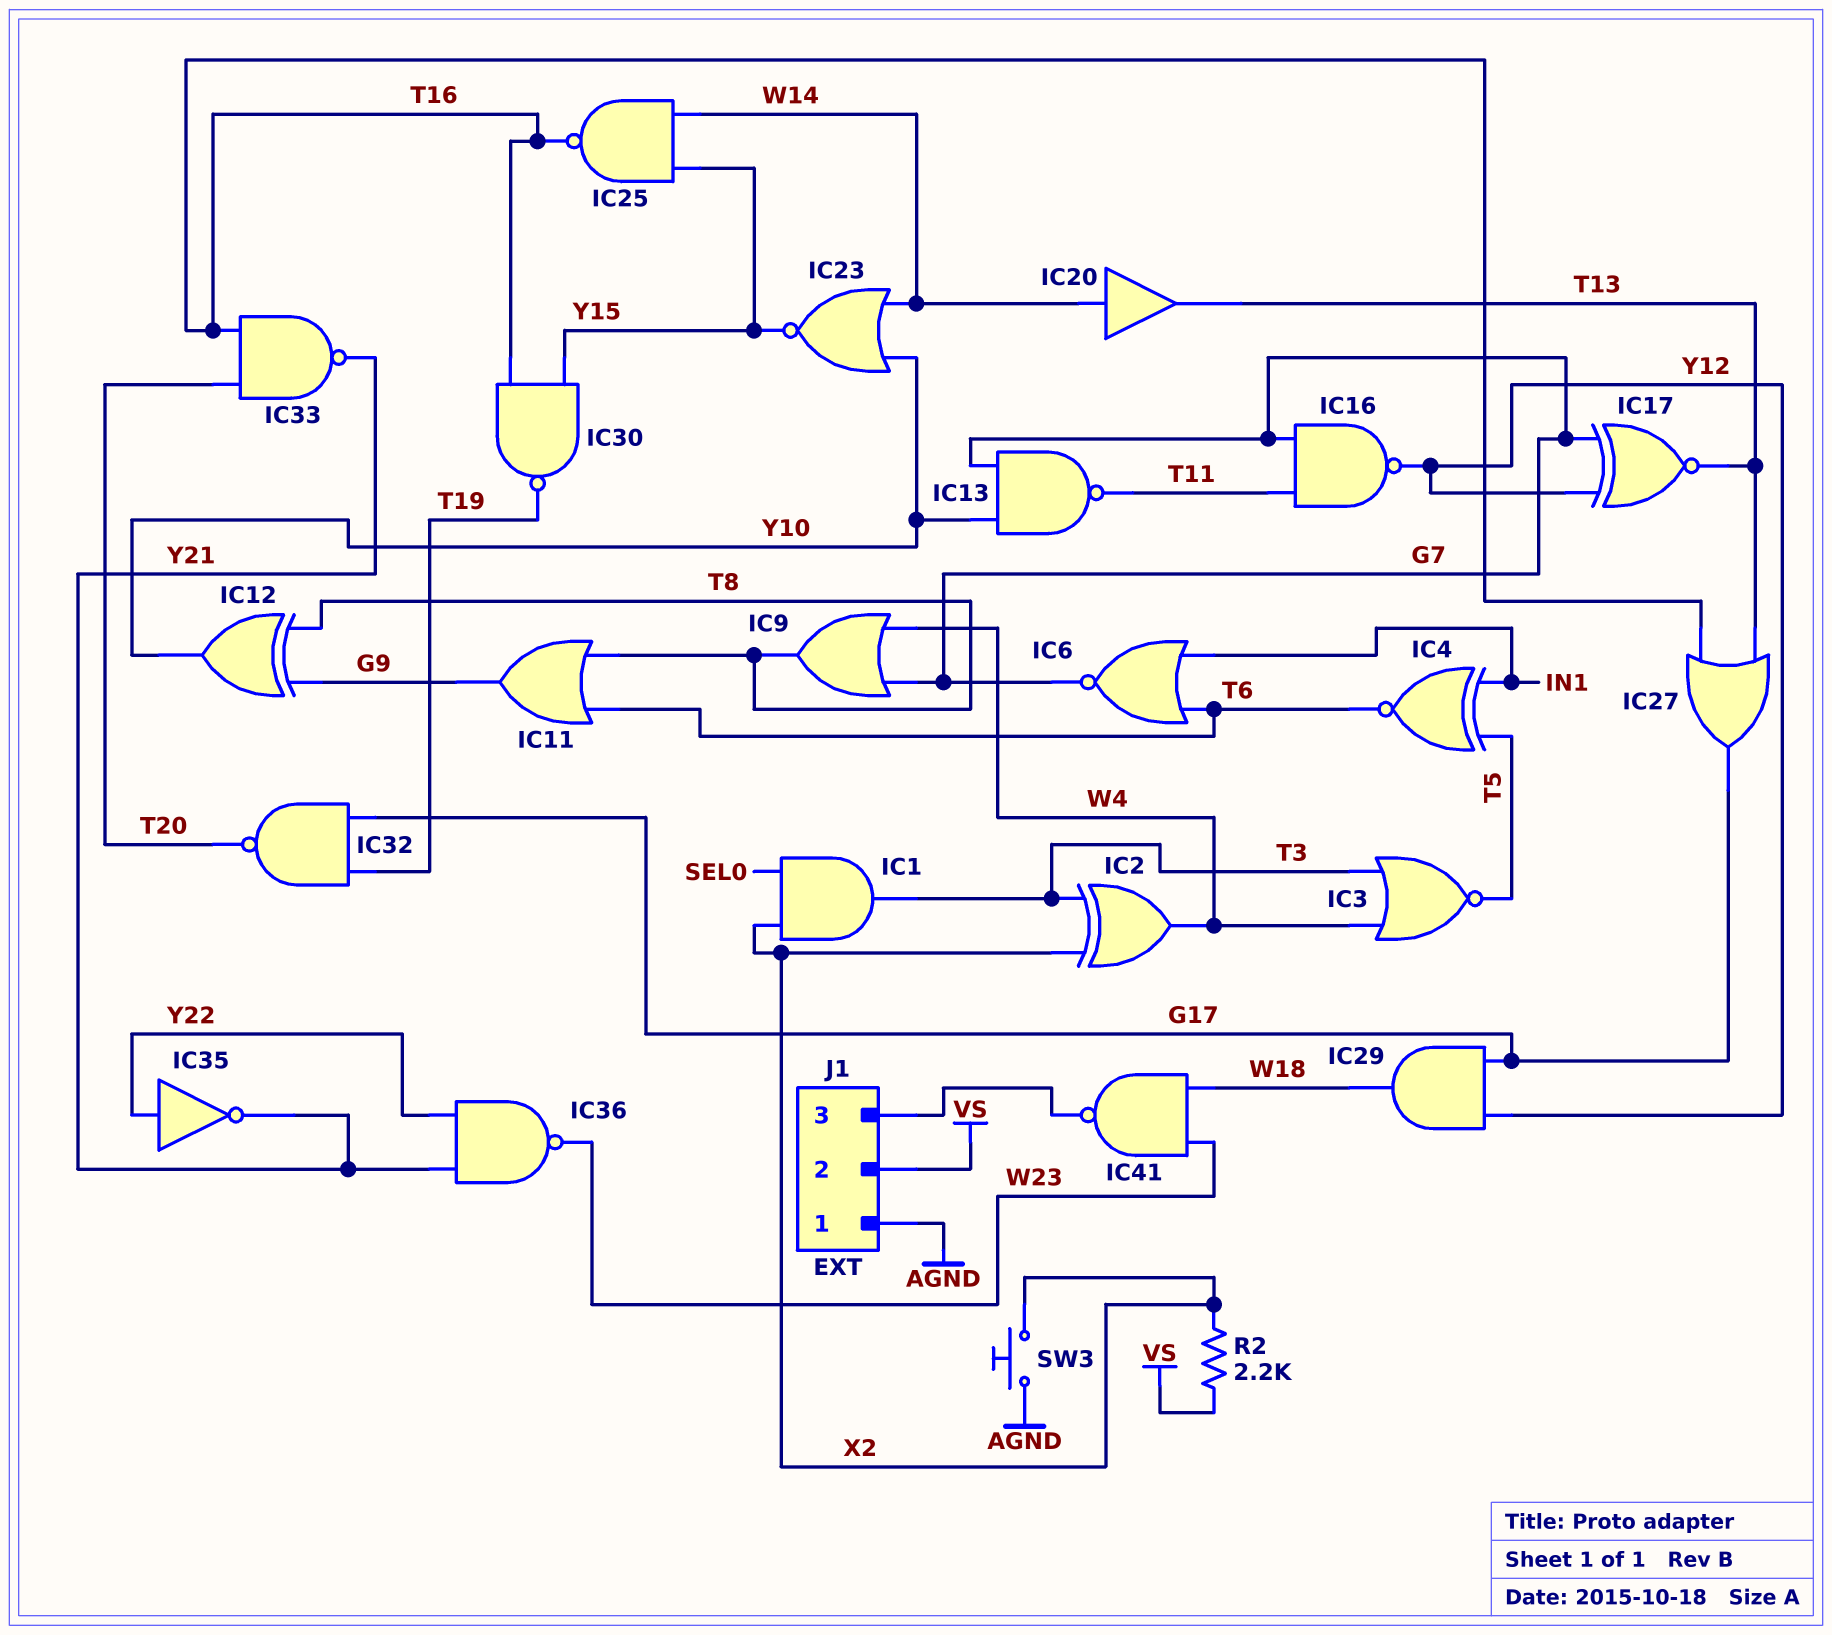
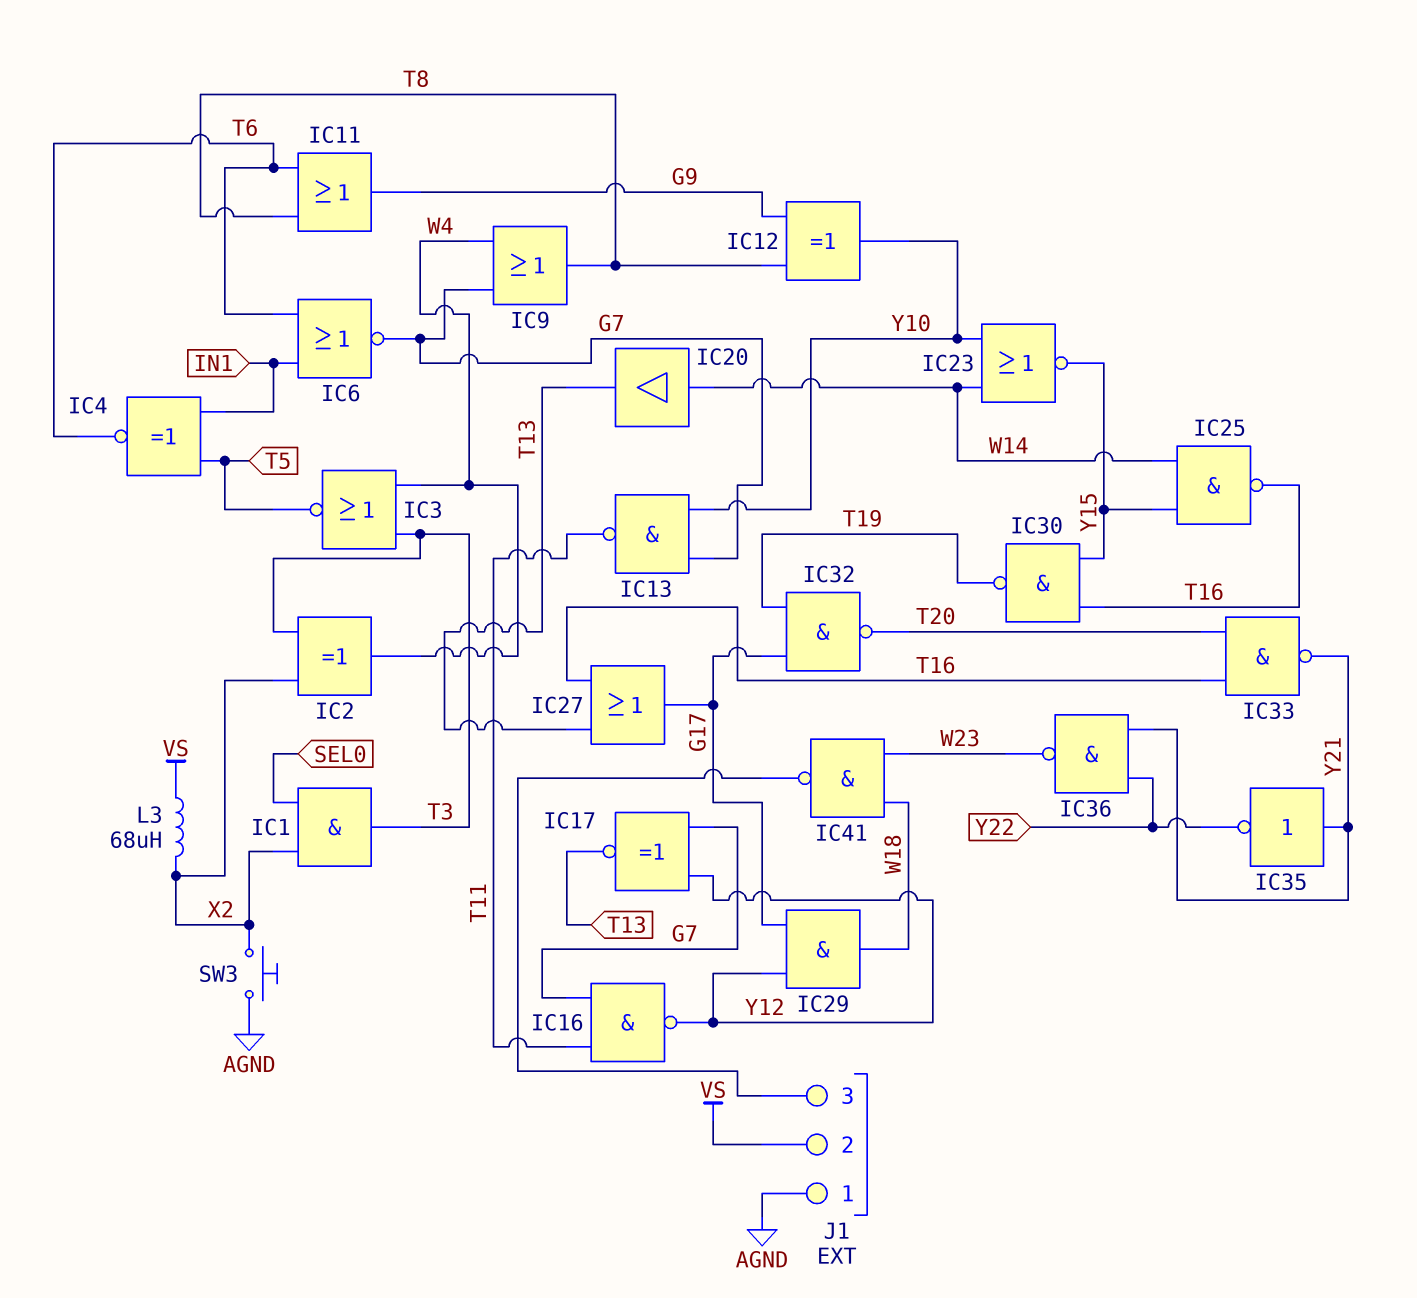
IC35: NOT (in Y22, out Y21) -> NOT (in Y21, out Y22)
L3: none -> 68uH (VS, X2)
R2: 2.2k (VS, X2) -> none

